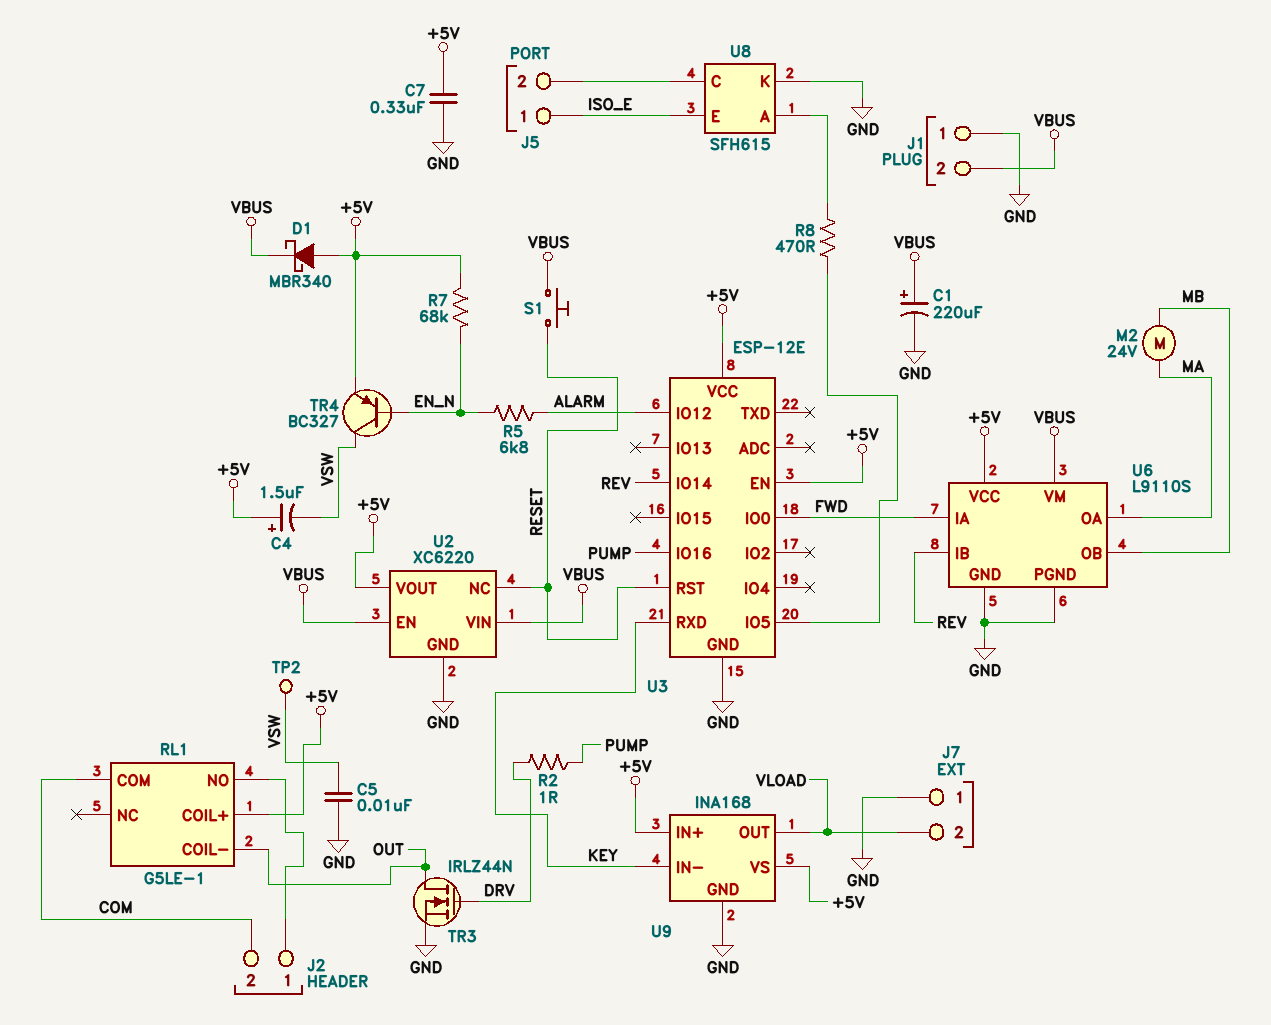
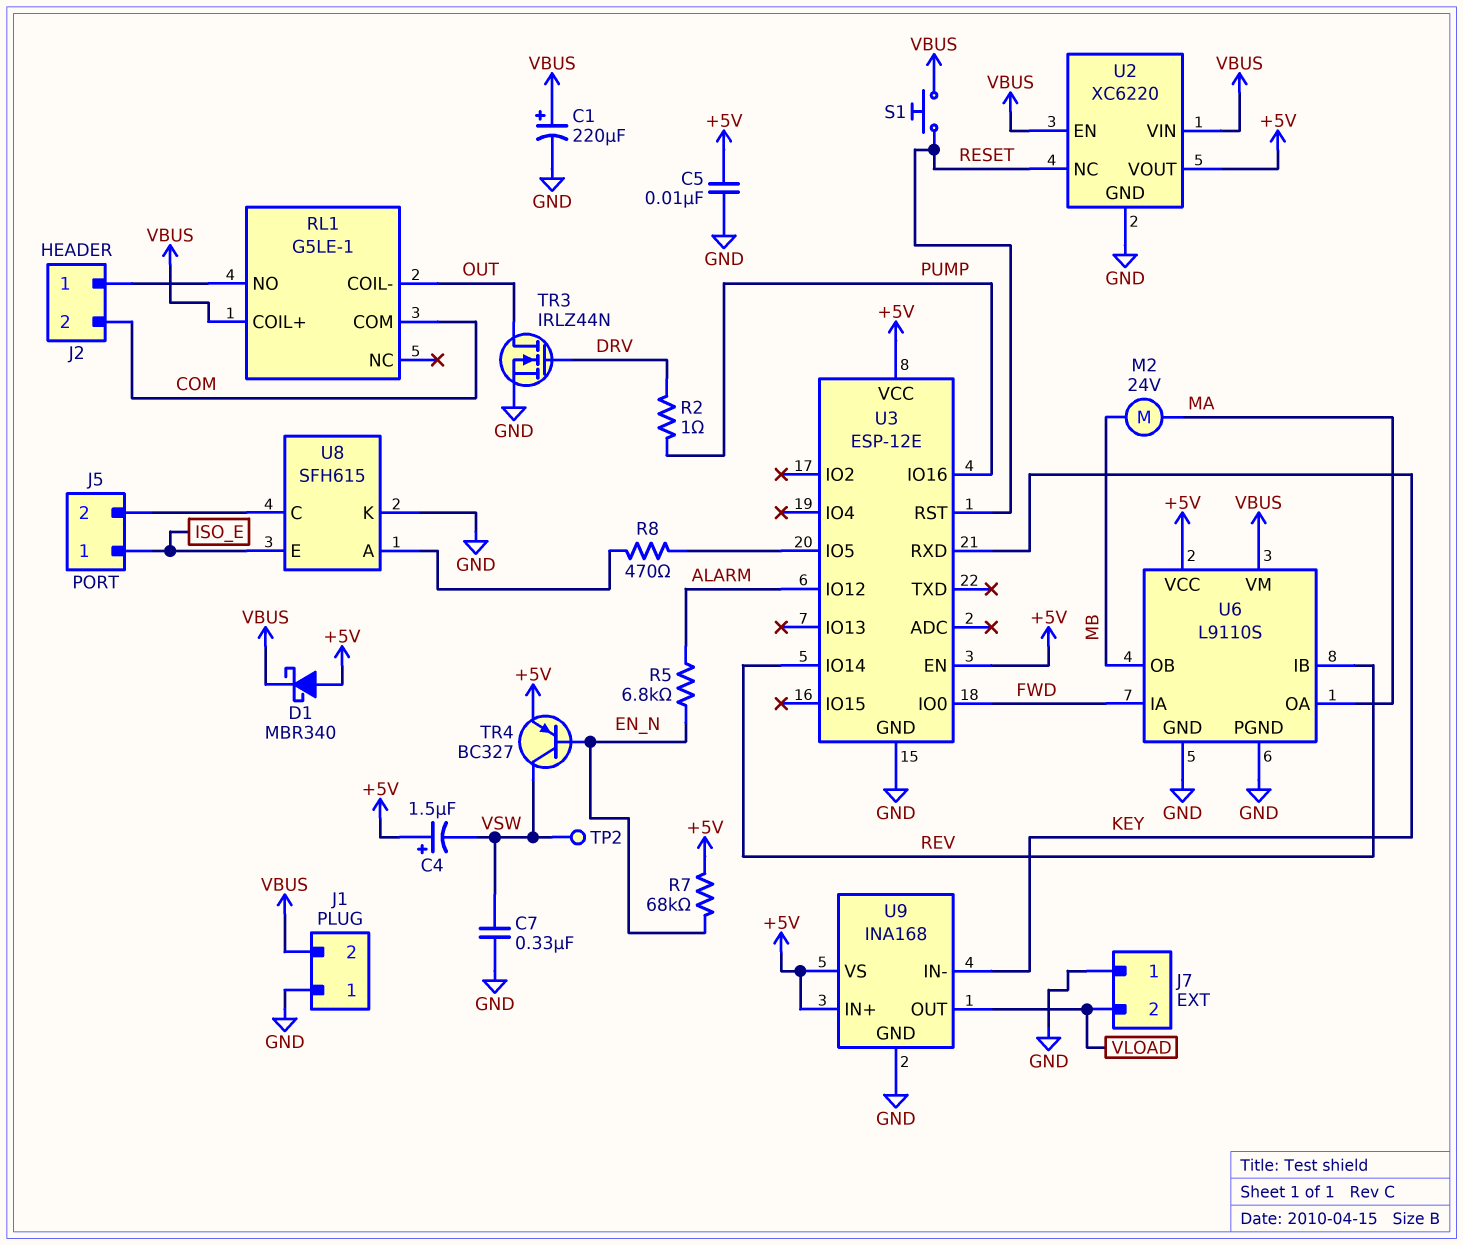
C5: 10nF (GND, VSW) -> 10nF (+5V, GND)
C7: 330nF (+5V, GND) -> 330nF (GND, VSW)
RL1 pin COIL+: +5V -> VBUS

